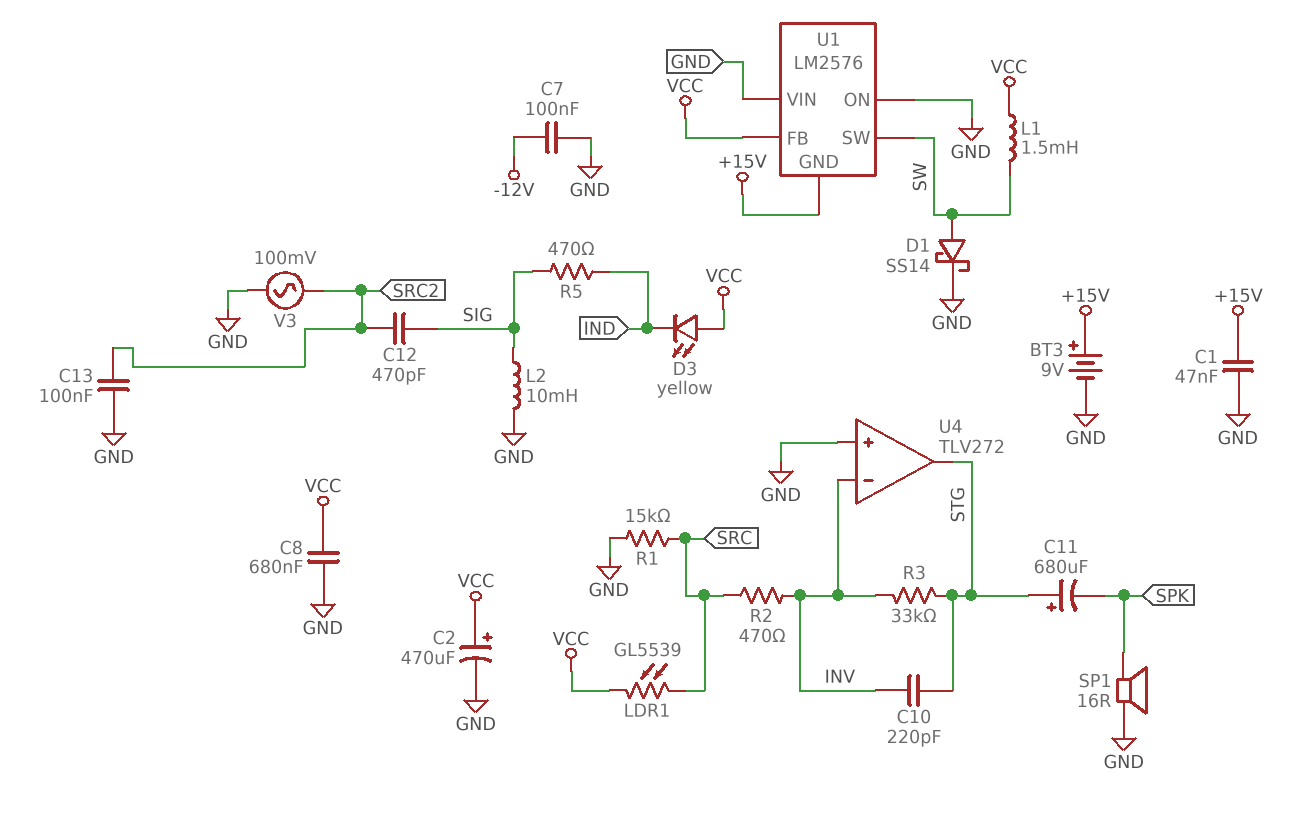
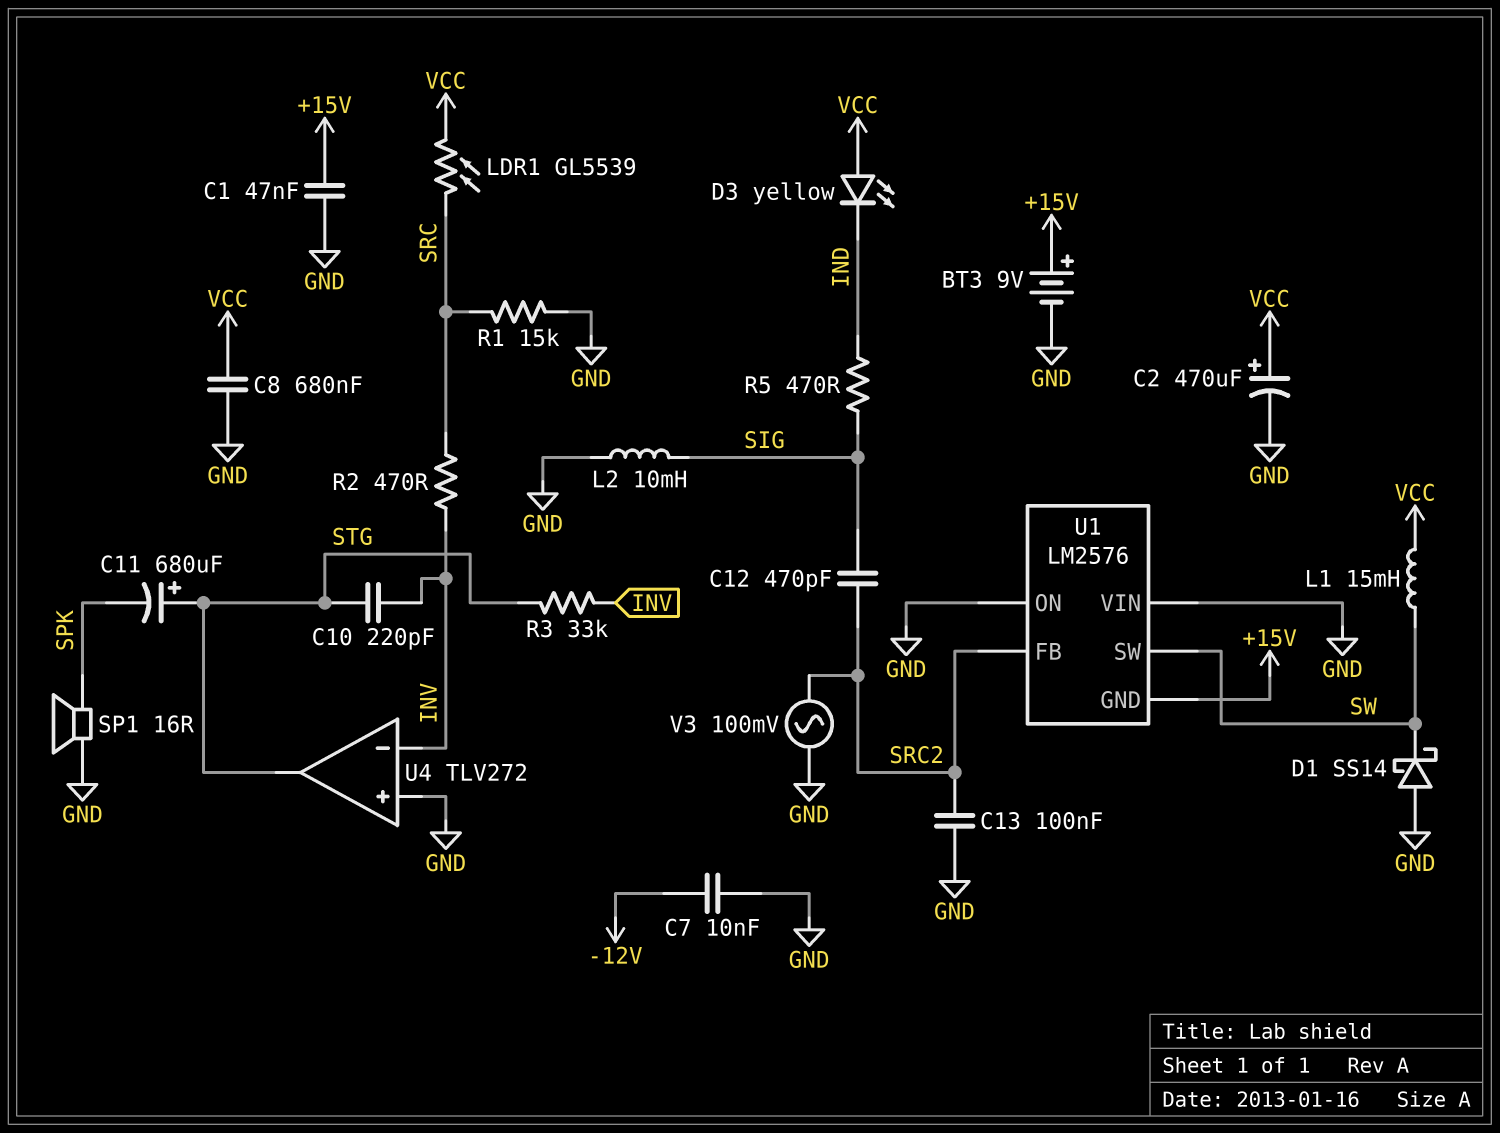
C7: 100nF (-12V, GND) -> 10nF (-12V, GND)
D1: schottky SS14 (A SW, K GND) -> schottky SS14 (A GND, K SW)
L1: 1.5mH (SW, VCC) -> 15mH (SW, VCC)
U1 pin FB: VCC -> SRC2

